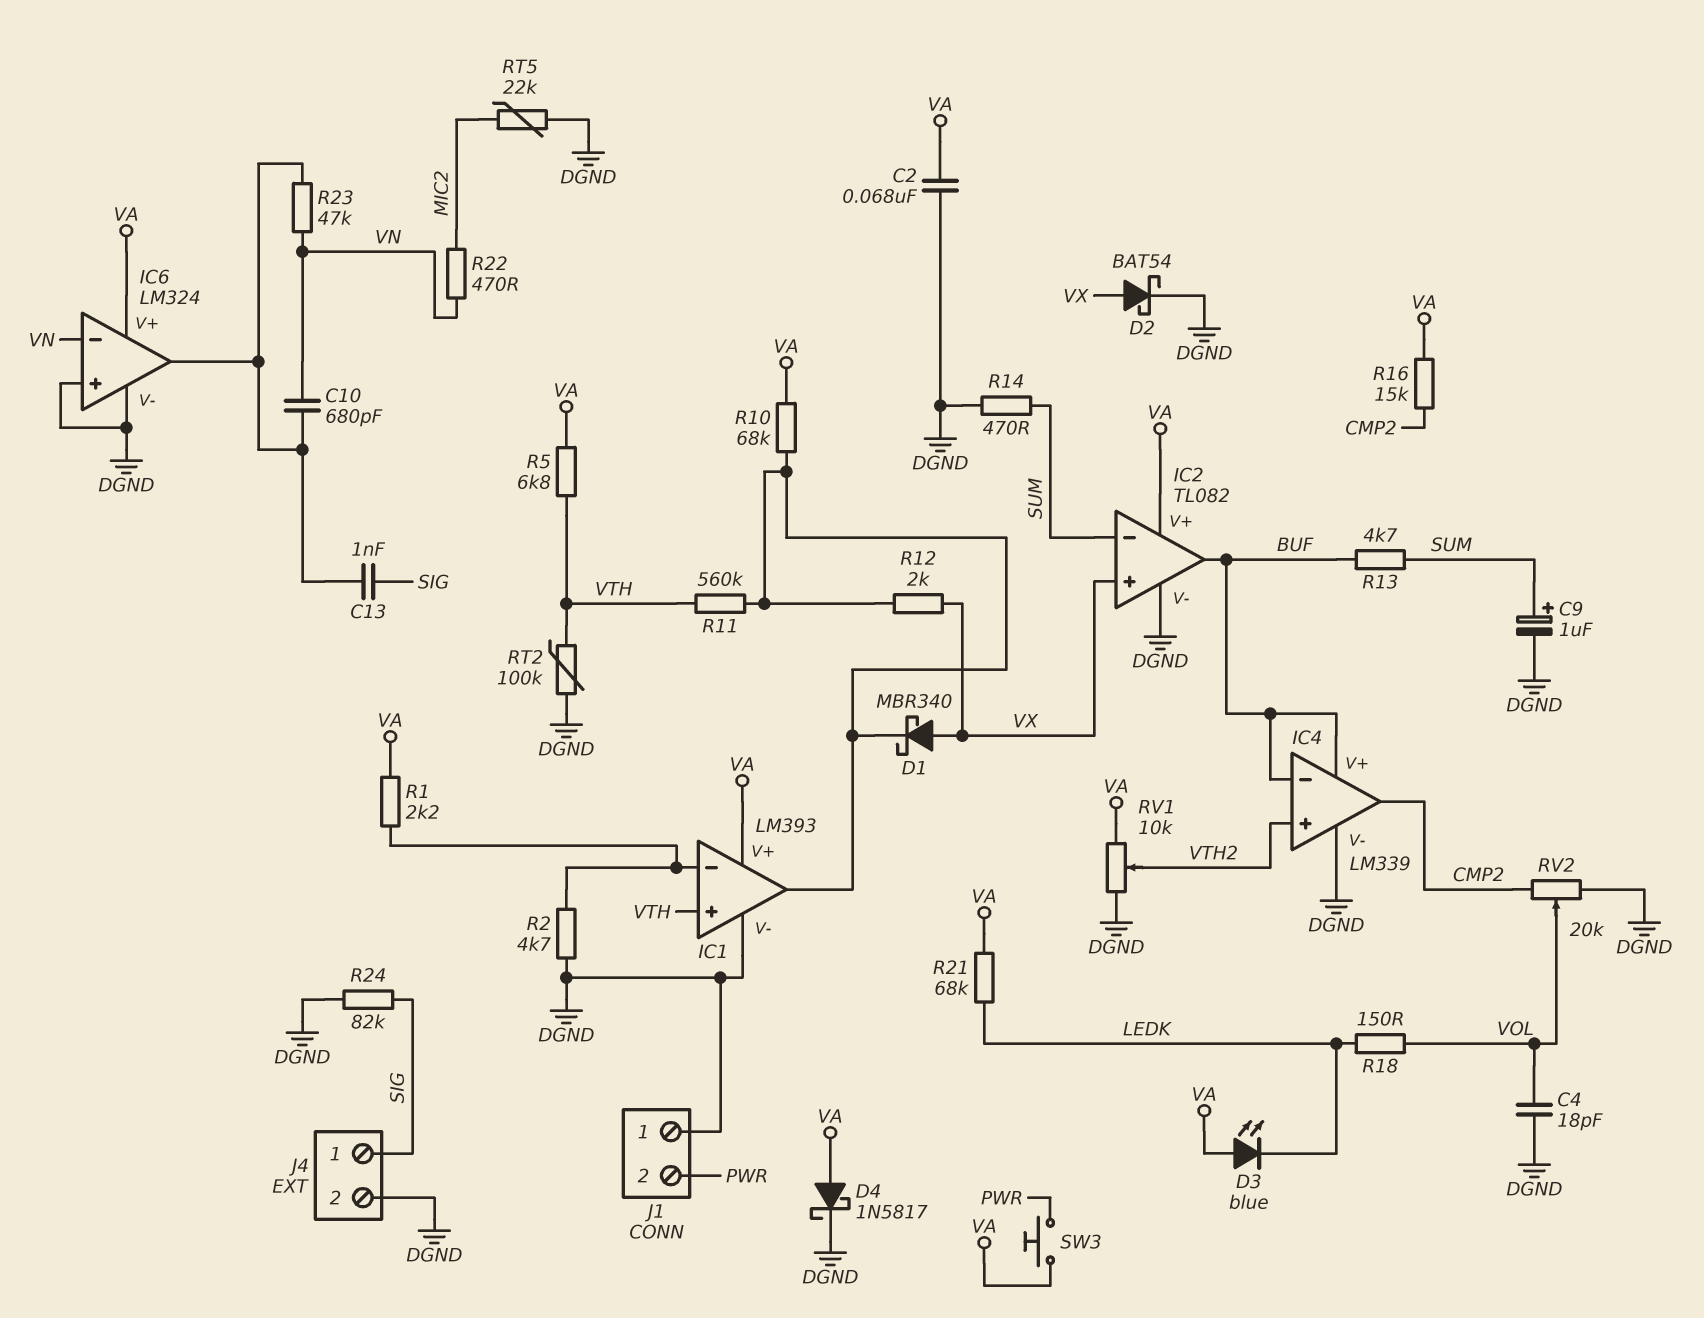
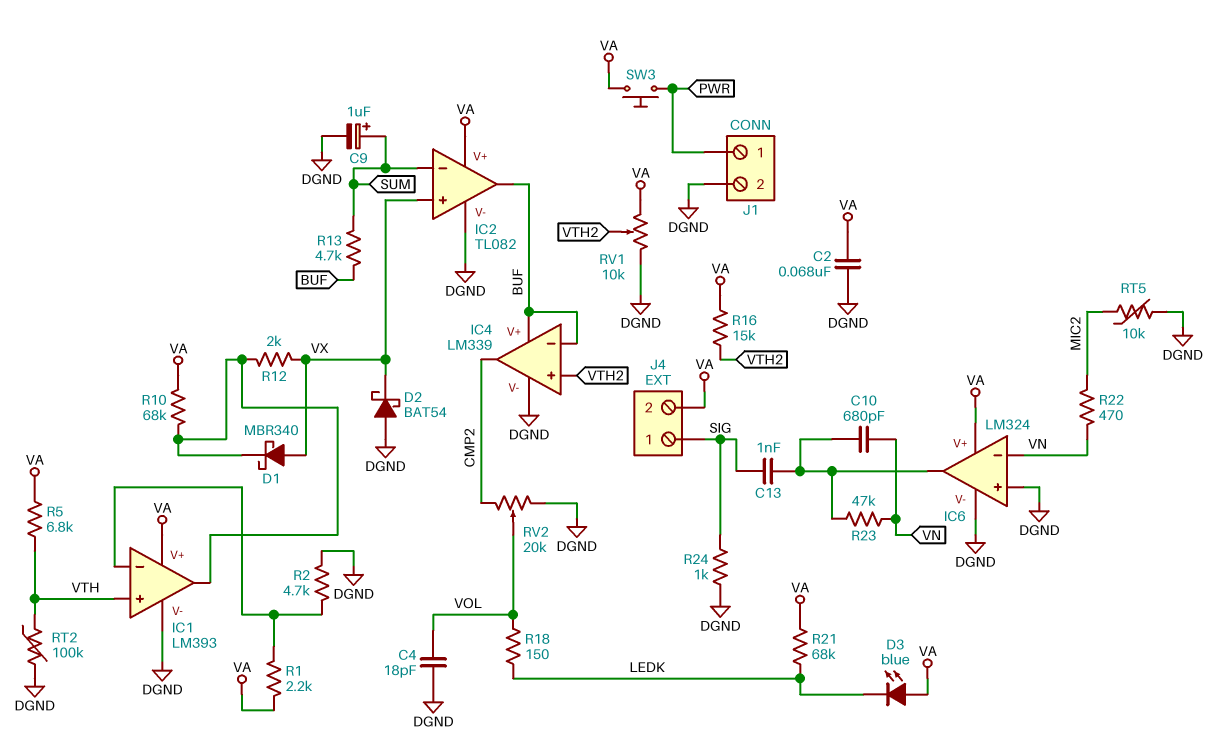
D2: schottky BAT54 (A VX, K DGND) -> schottky BAT54 (A DGND, K VX)
D4: schottky 1N5817 (A VA, K DGND) -> none
J1 pin 1: DGND -> PWR
J1 pin 2: PWR -> DGND
J4 pin 2: DGND -> VA
R11: 560k (IC1/out, VTH) -> none
R14: 470 (DGND, SUM) -> none
R16: 15k (CMP2, VA) -> 15k (VA, VTH2)
R24: 82k (DGND, SIG) -> 1k (DGND, SIG)
RT5: 22k (DGND, MIC2) -> 10k (DGND, MIC2)

